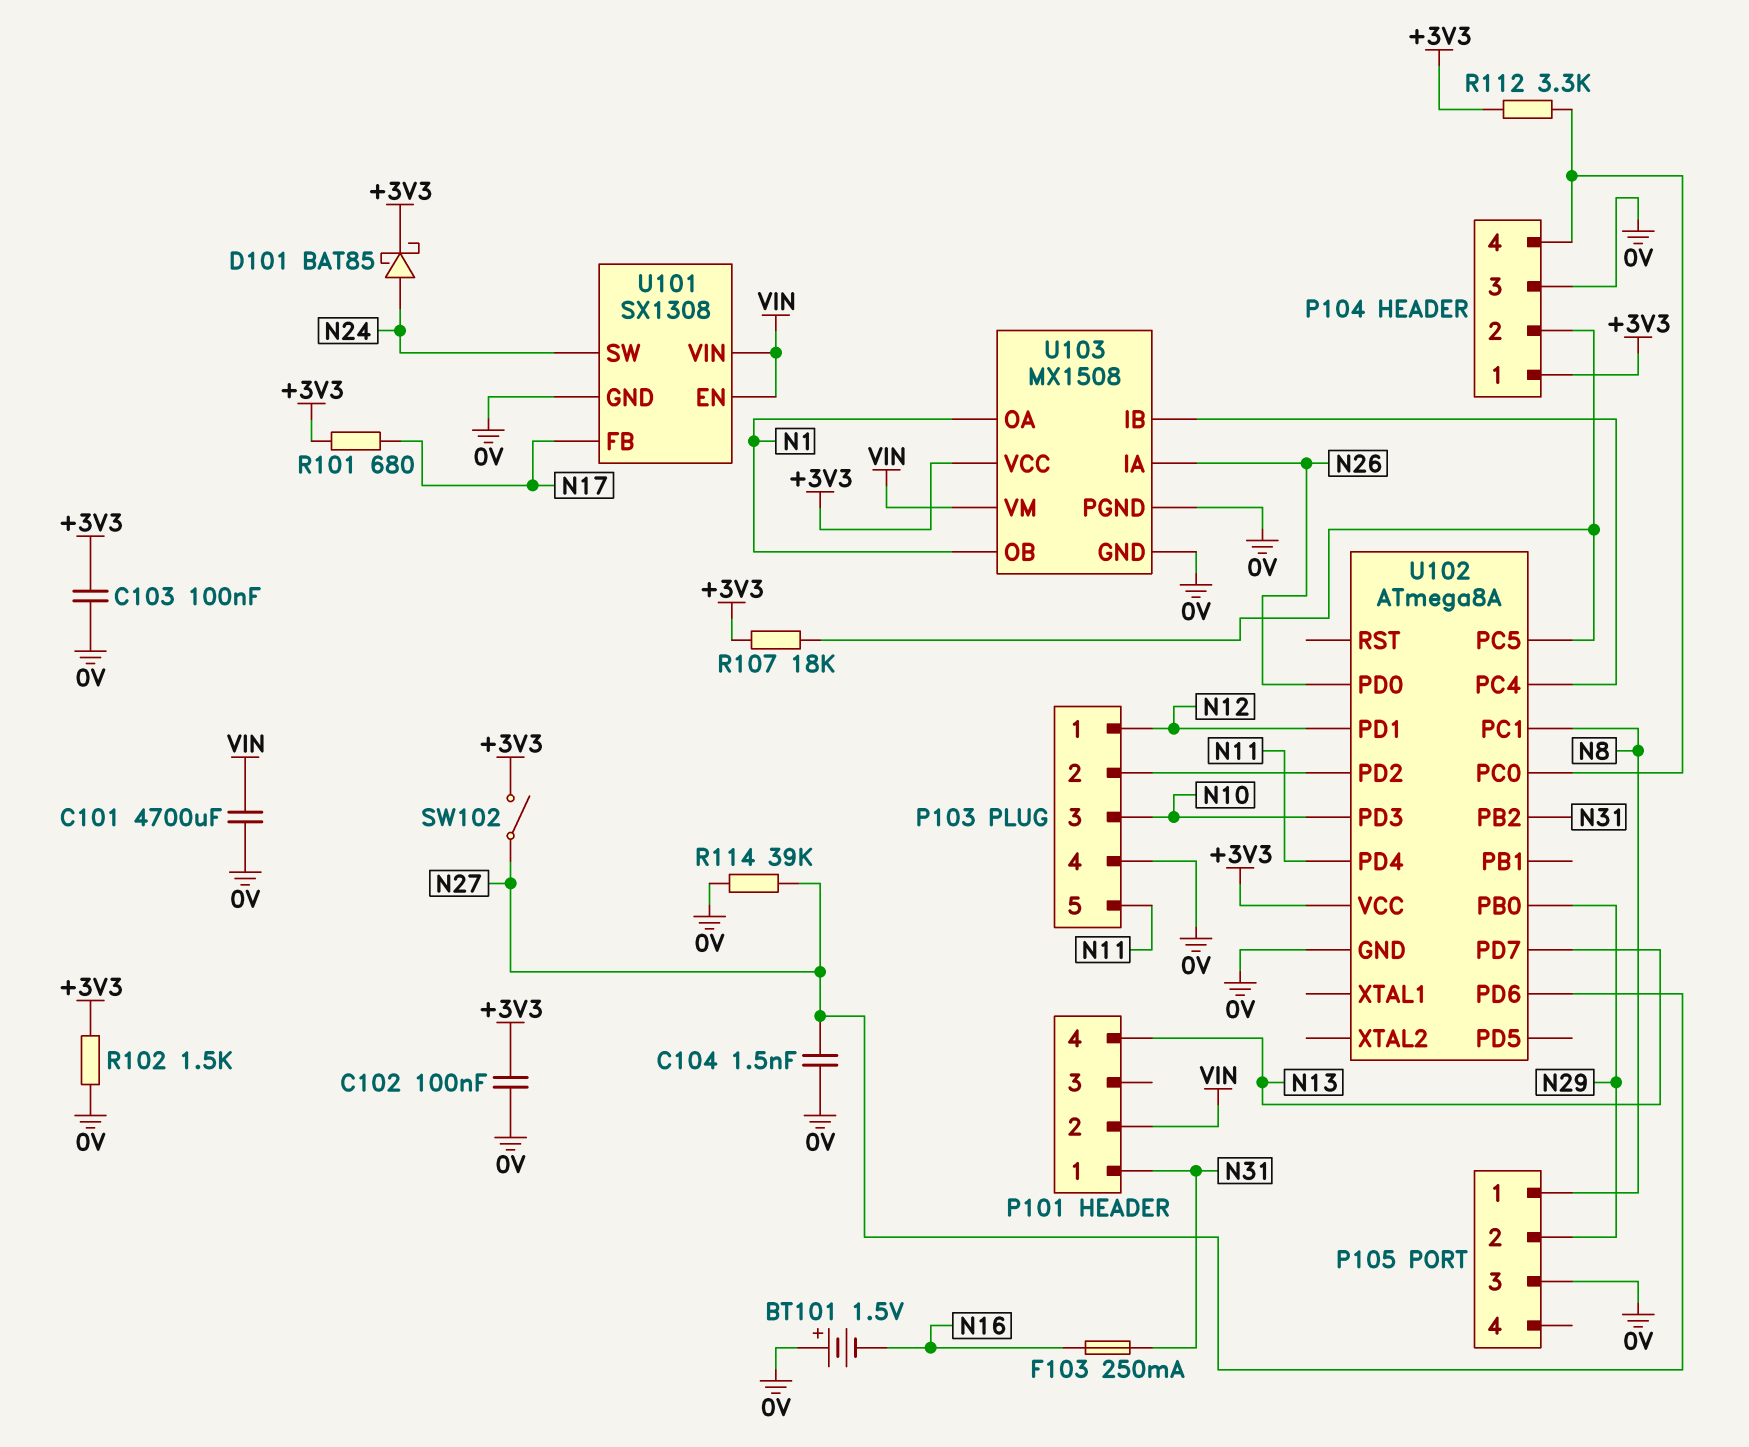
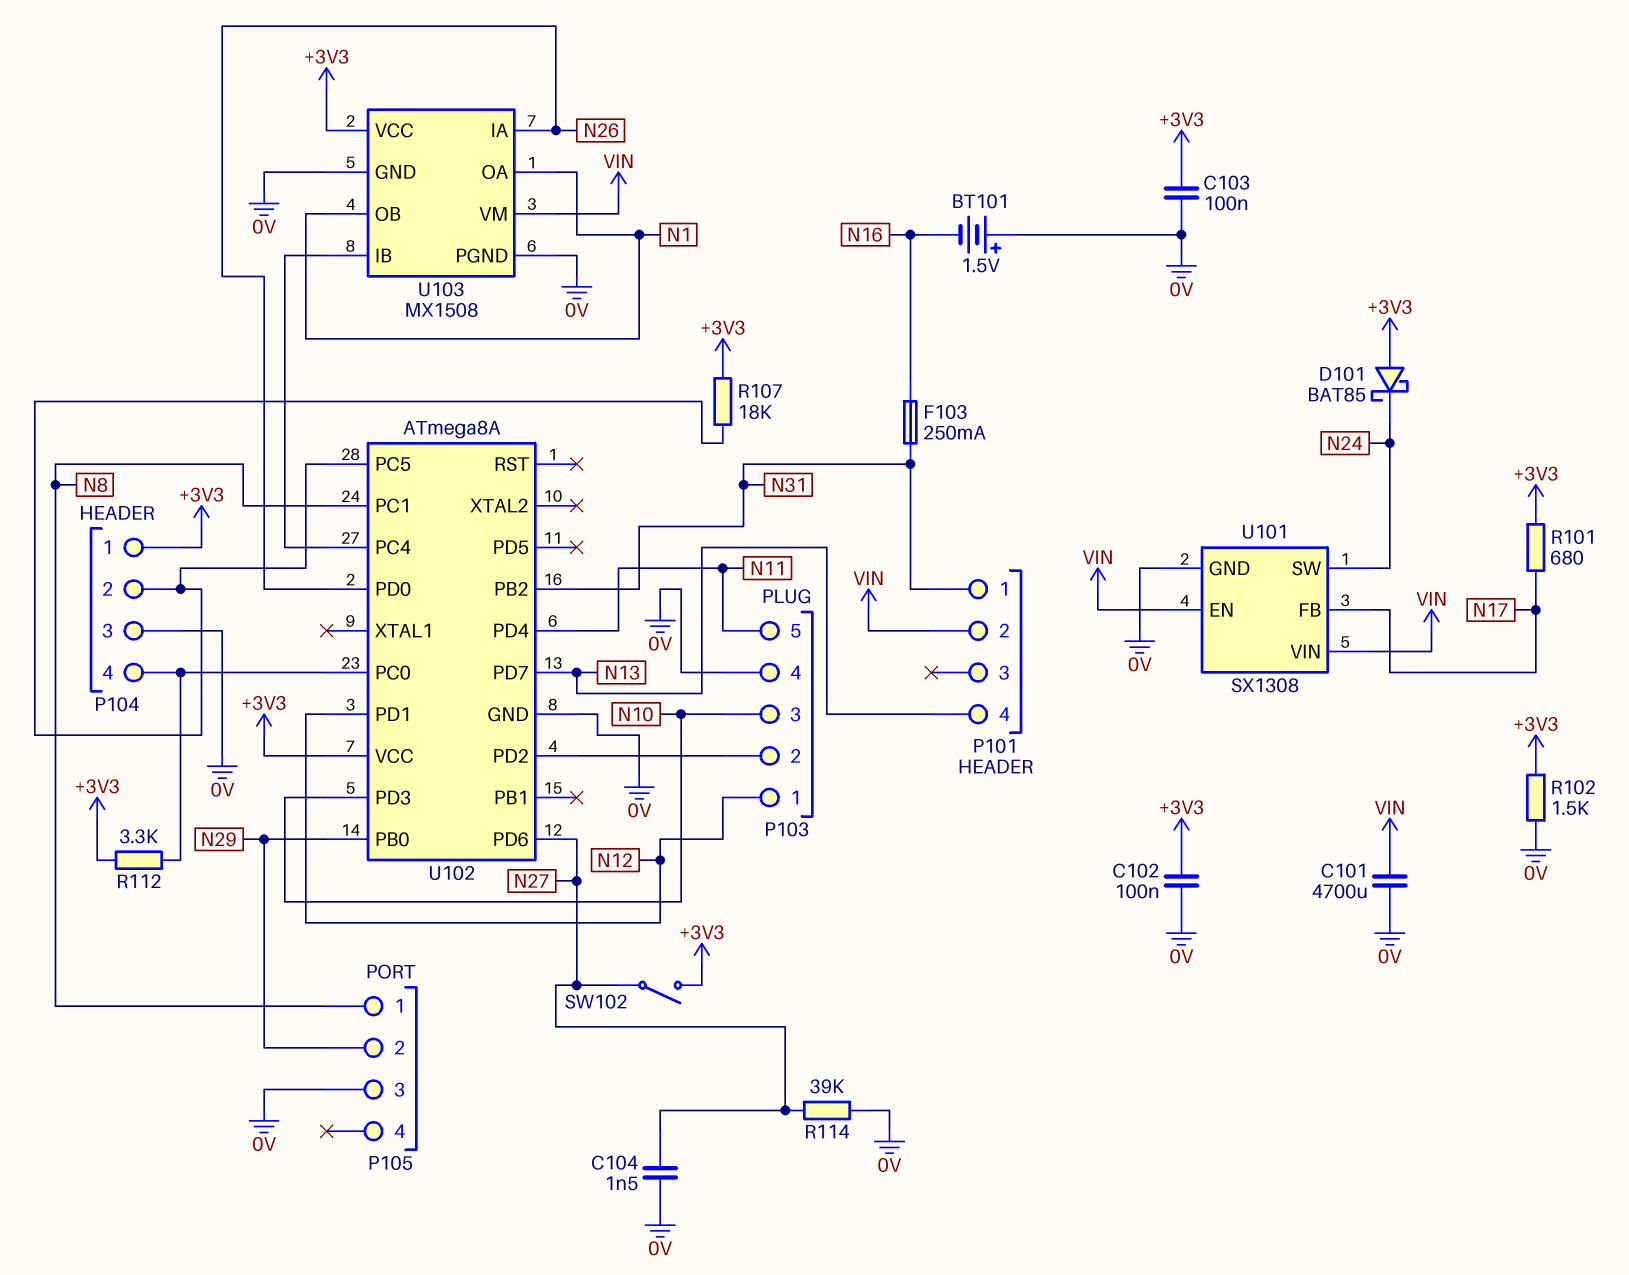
D101: schottky BAT85 (A N24, K +3V3) -> schottky BAT85 (A +3V3, K N24)

